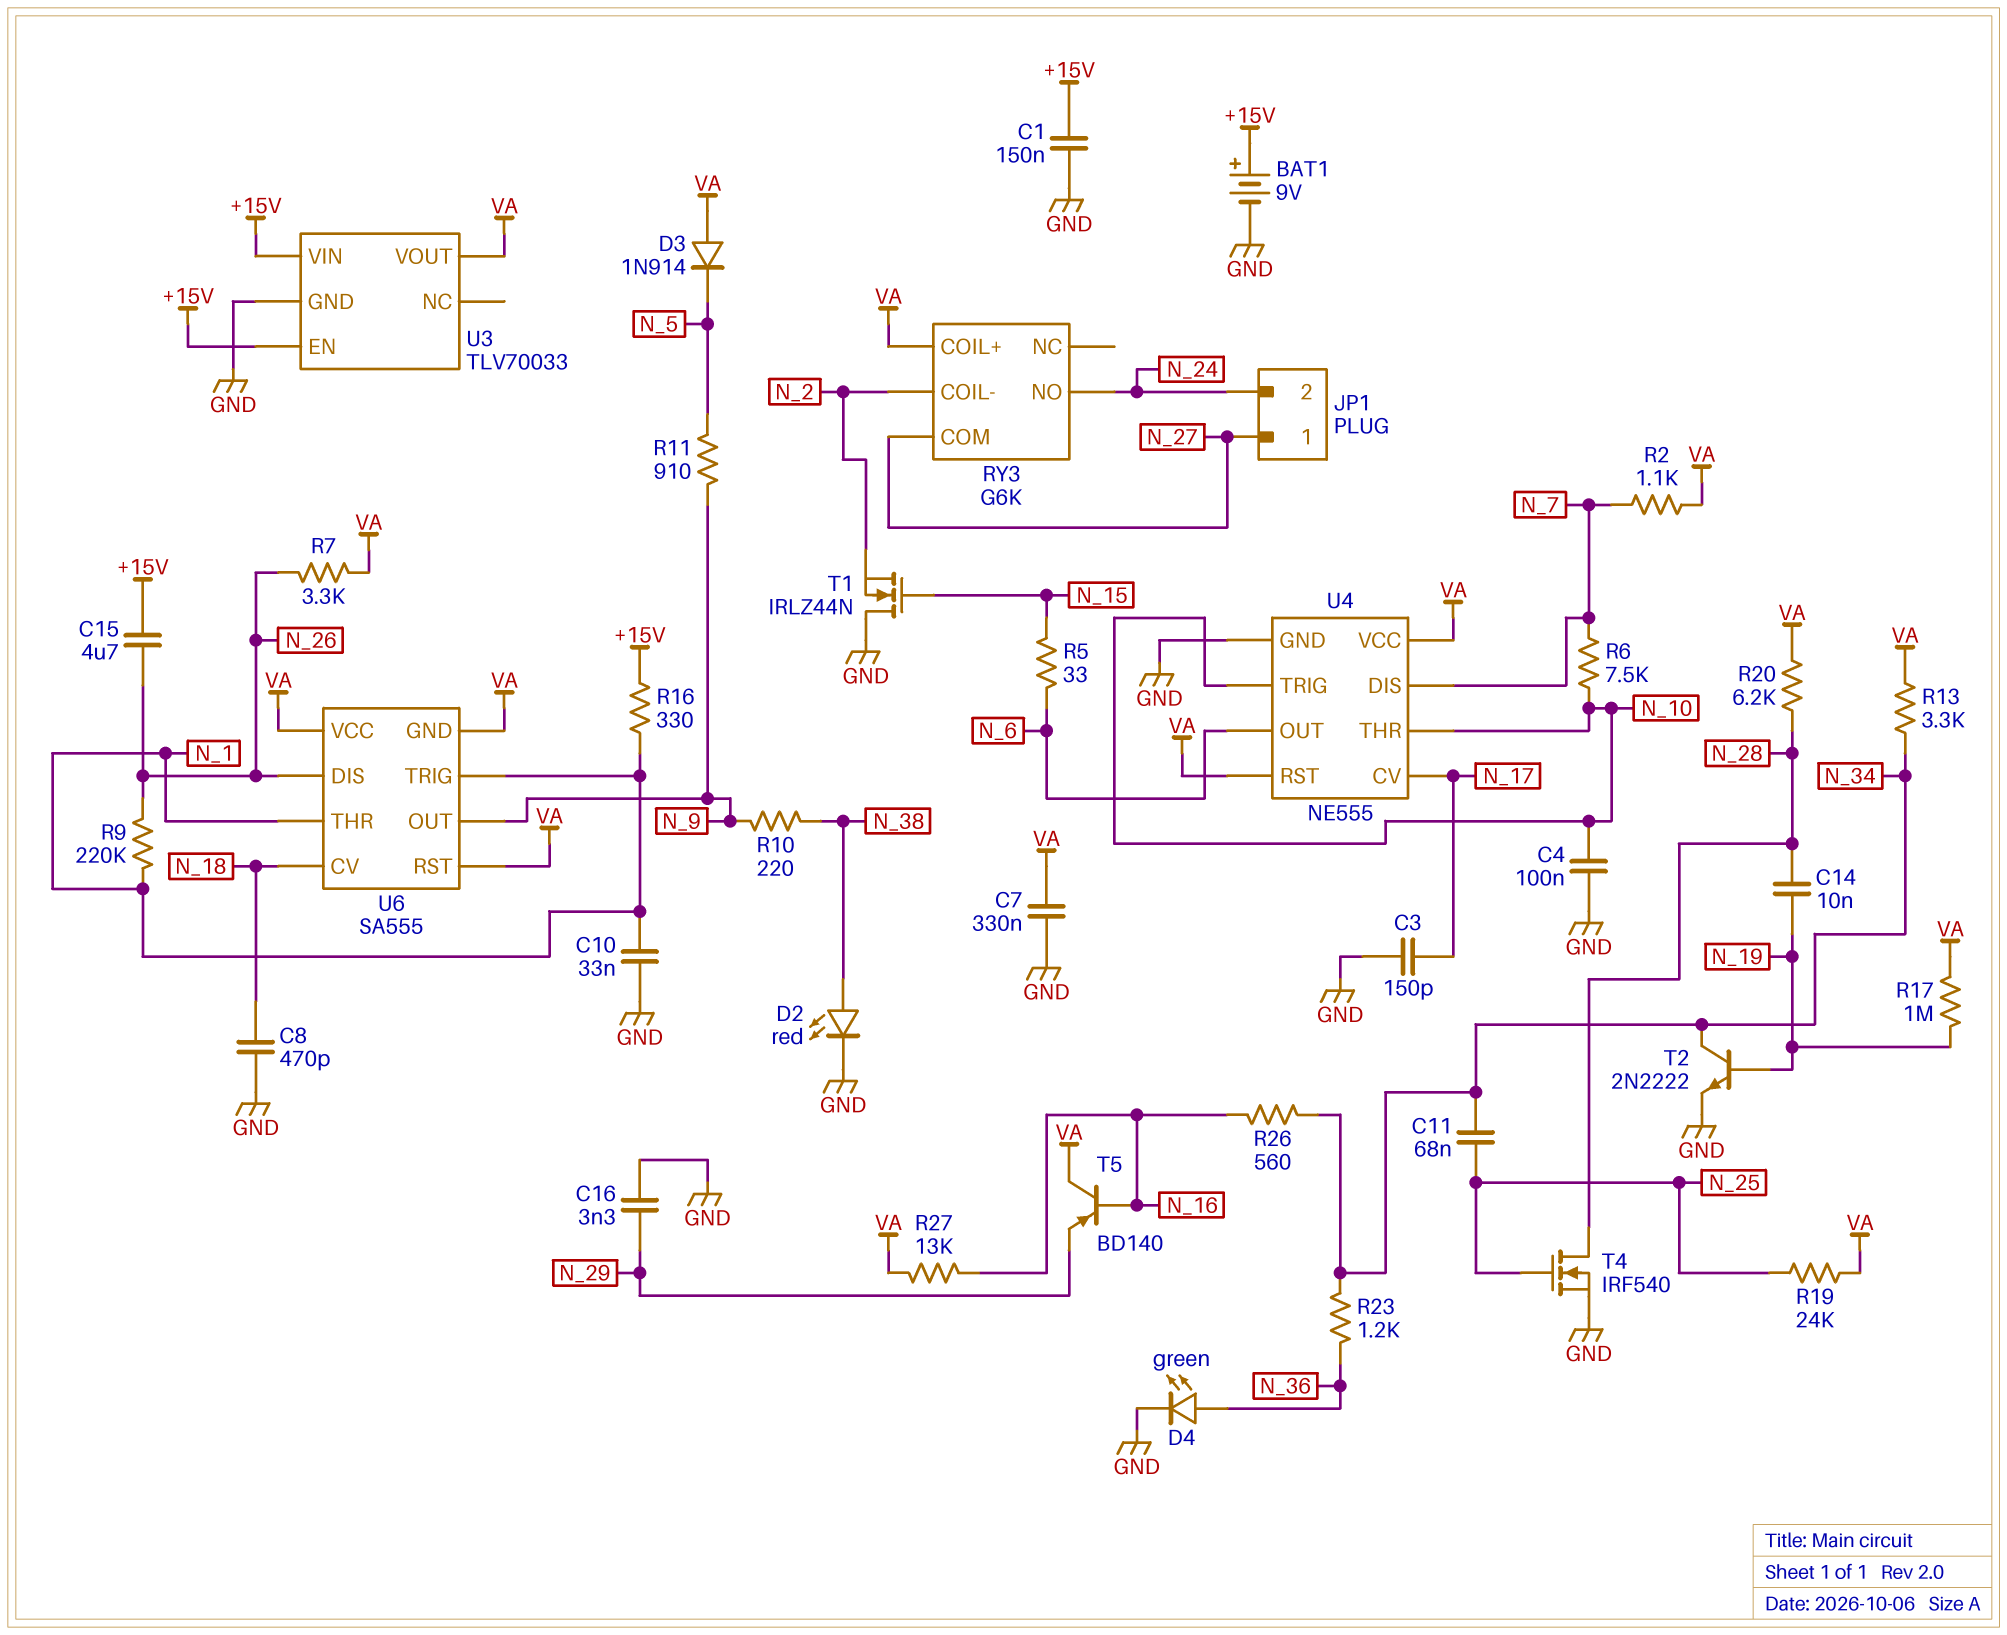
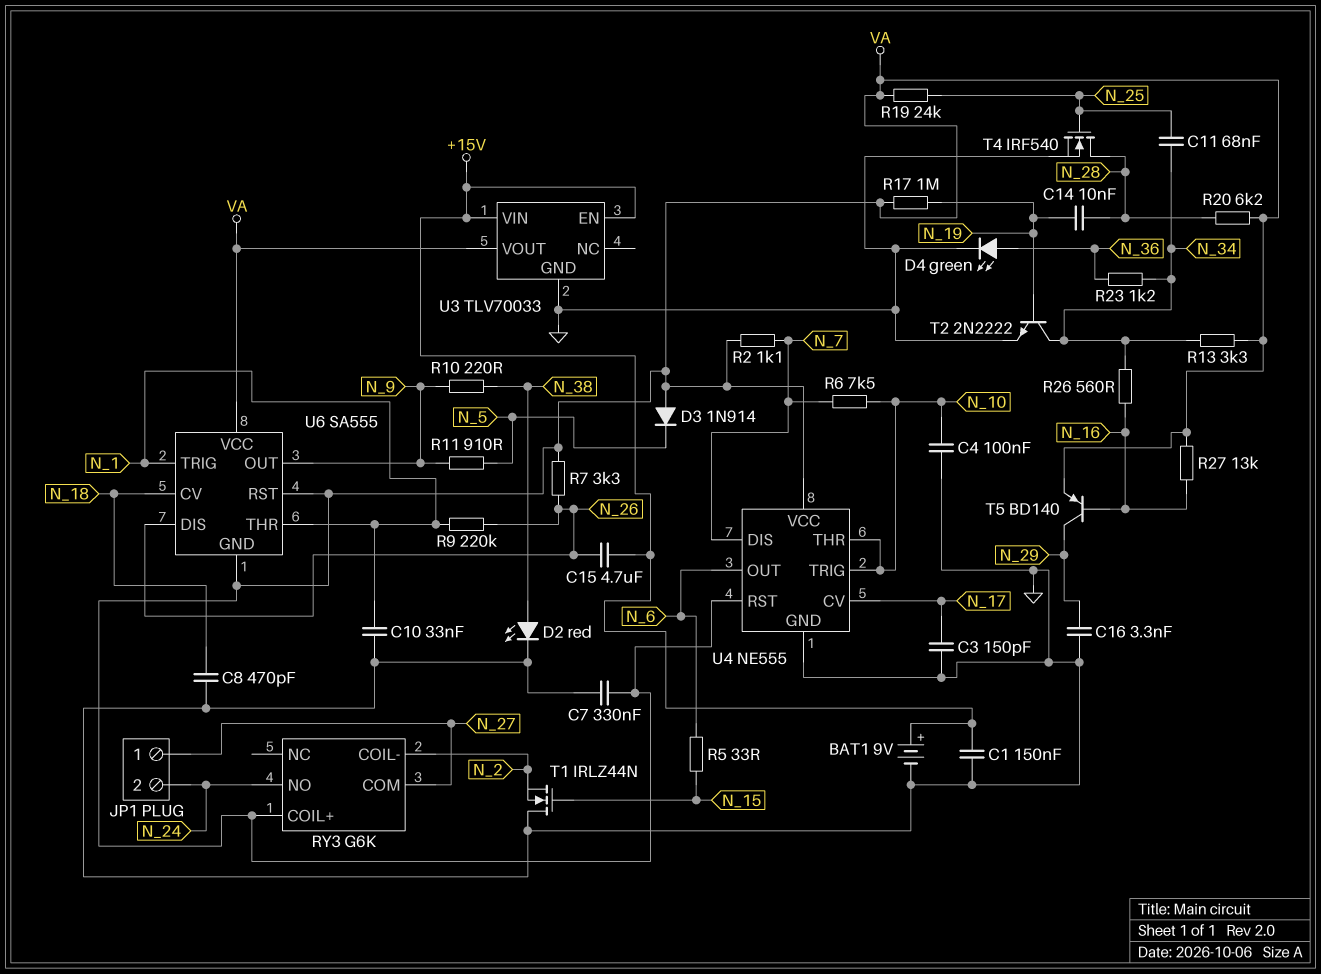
R16: 330 (+15V, N_1) -> none
T5: PNP BD140 (B N_16, C VA, E N_29) -> PNP BD140 (B N_16, C N_29, E VA)

